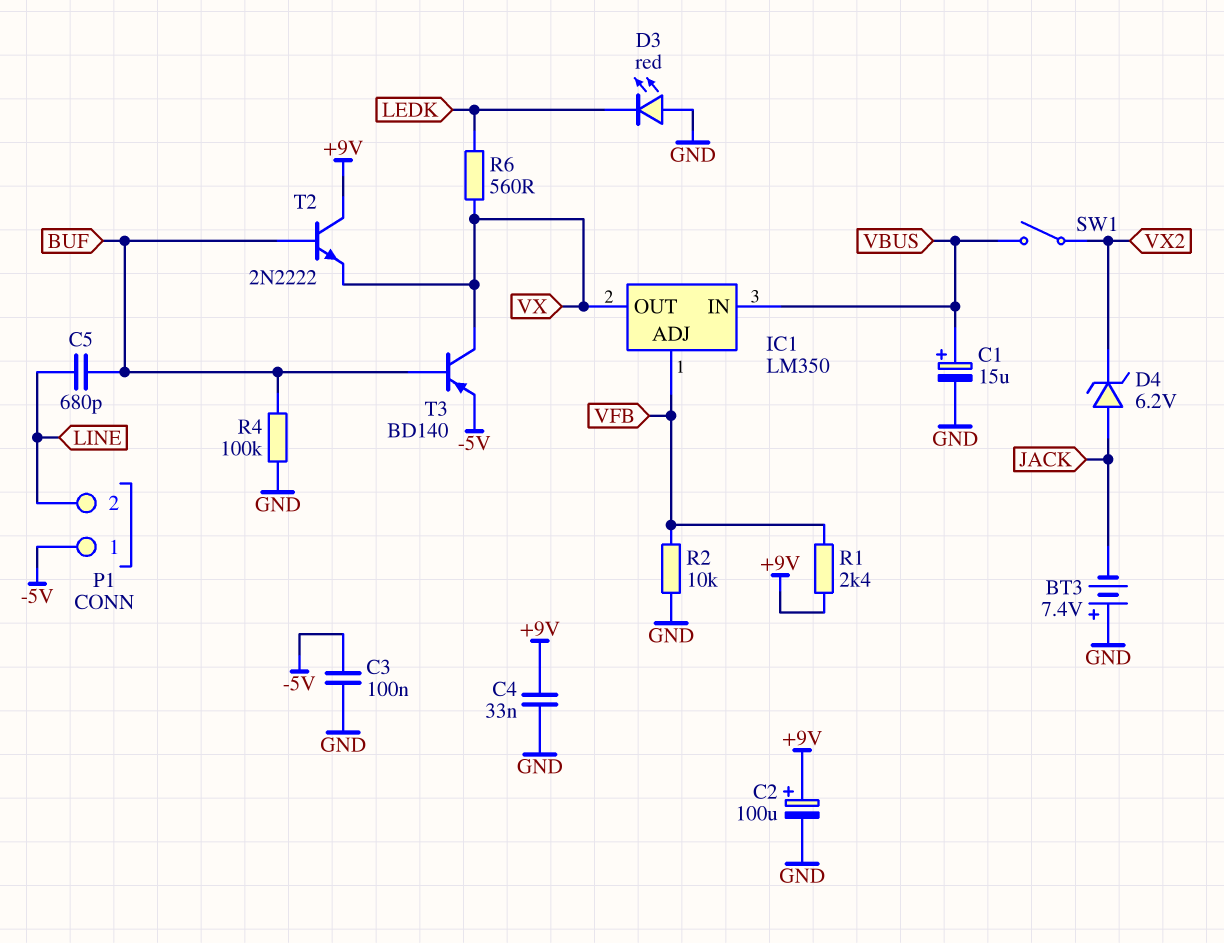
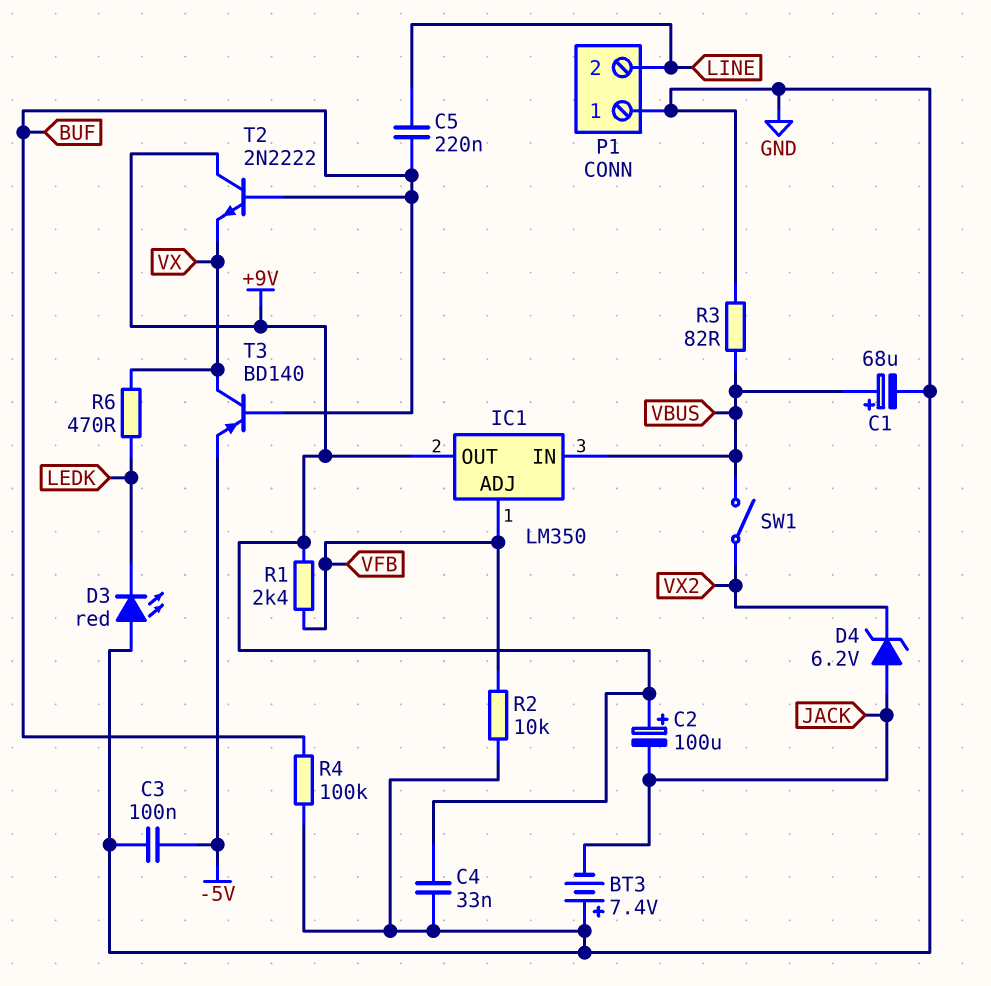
C1: 15uF (plus VBUS, minus GND) -> 68uF (plus VBUS, minus GND)
C2: 100uF (plus +9V, minus GND) -> 100uF (plus +9V, minus JACK)
C5: 680pF (BUF, LINE) -> 220nF (BUF, LINE)
IC1 pin OUT: VX -> +9V
P1 pin 1: -5V -> GND
R3: none -> 82 (GND, VBUS)
R6: 560 (LEDK, VX) -> 470 (LEDK, VX)

